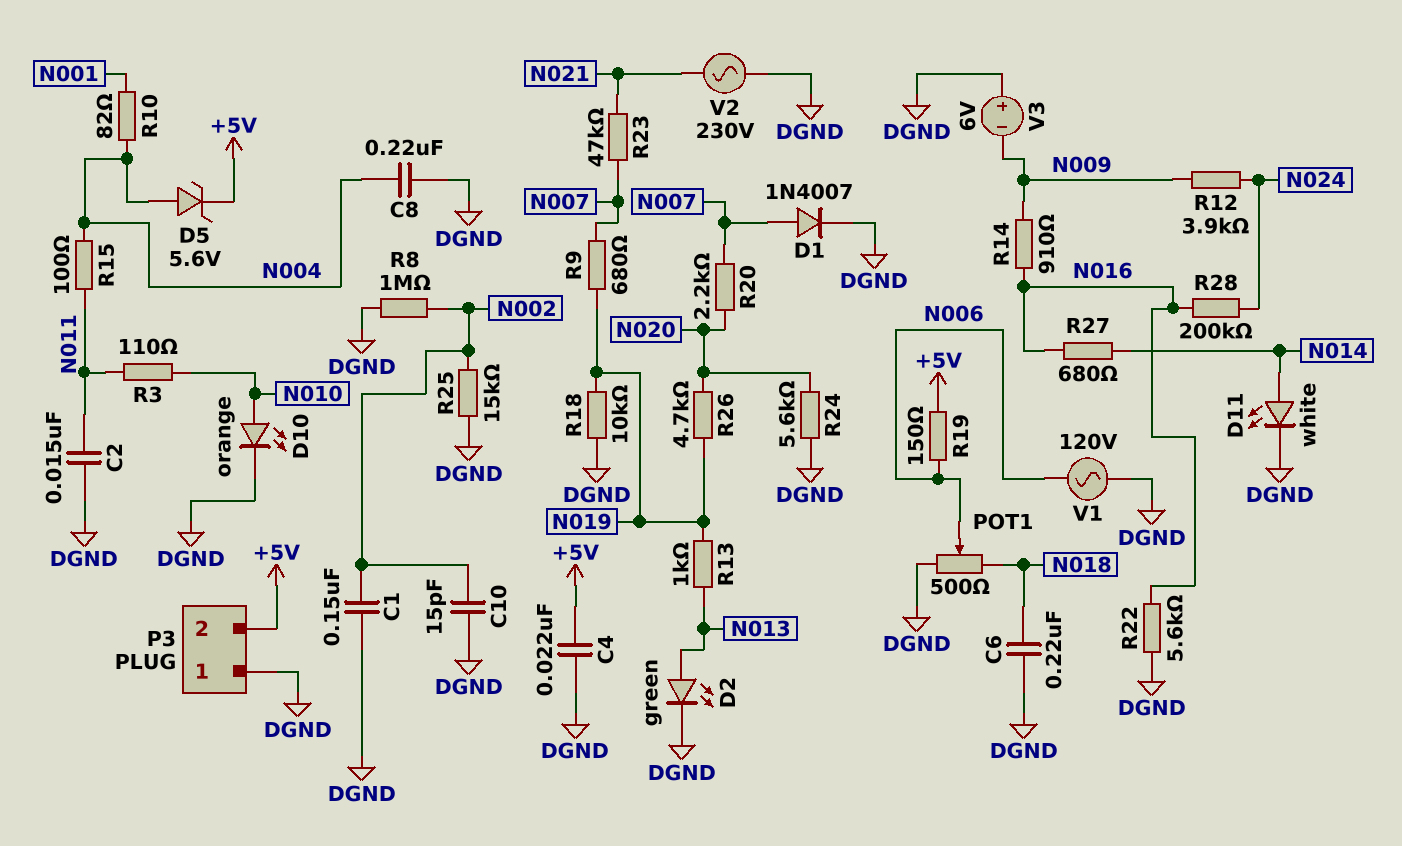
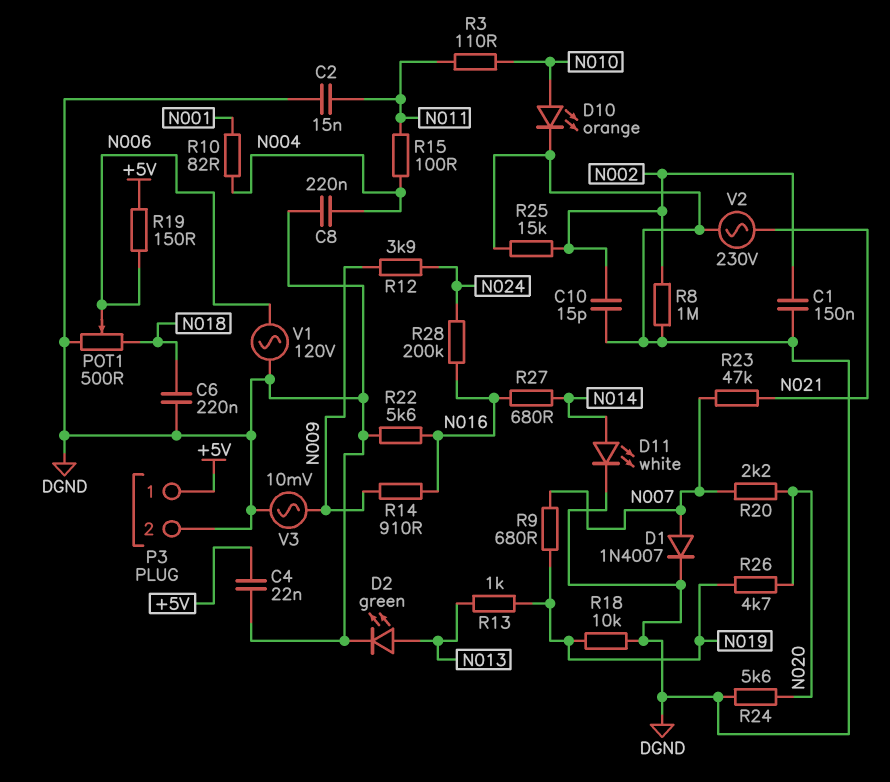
D5: zener 5.6V (A N004, K +5V) -> none
P3 pin 1: DGND -> +5V
P3 pin 2: +5V -> DGND
V3: 6V (plus DGND, minus N009) -> AC 10mV (DGND, N009)

